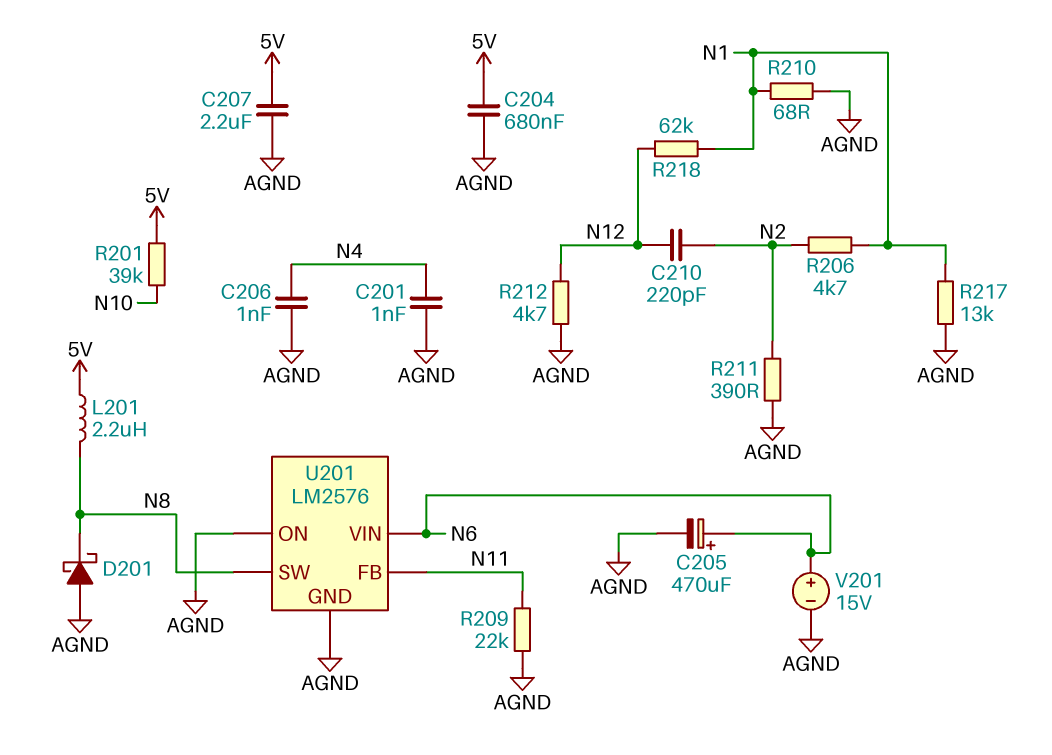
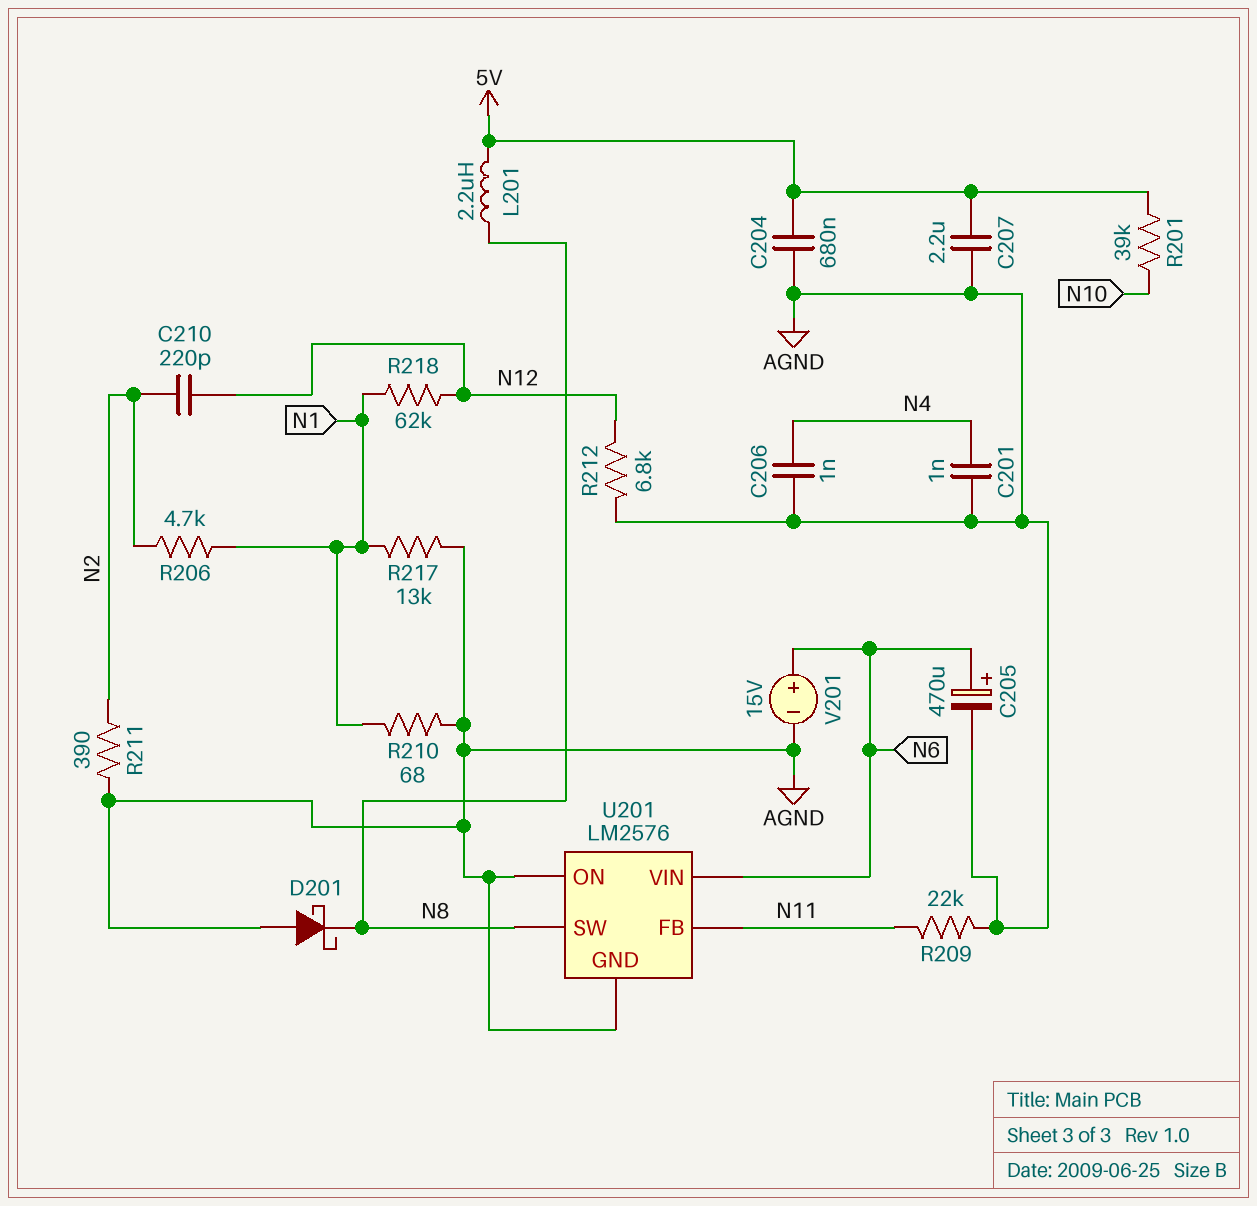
R212: 4.7k (AGND, N12) -> 6.8k (AGND, N12)

